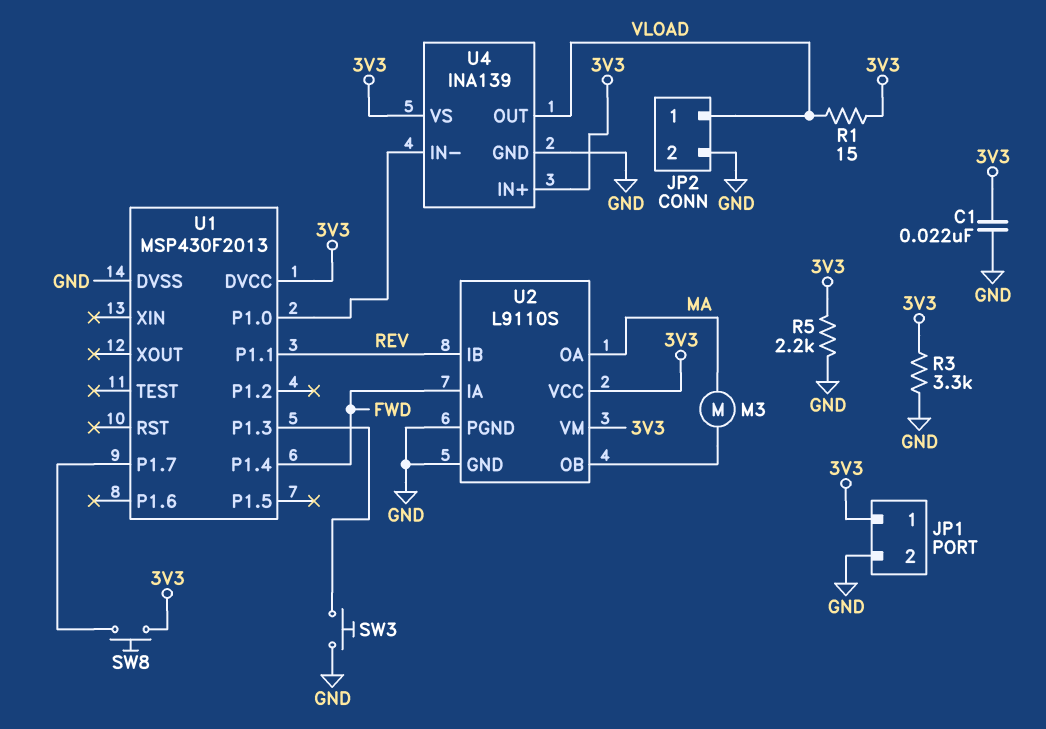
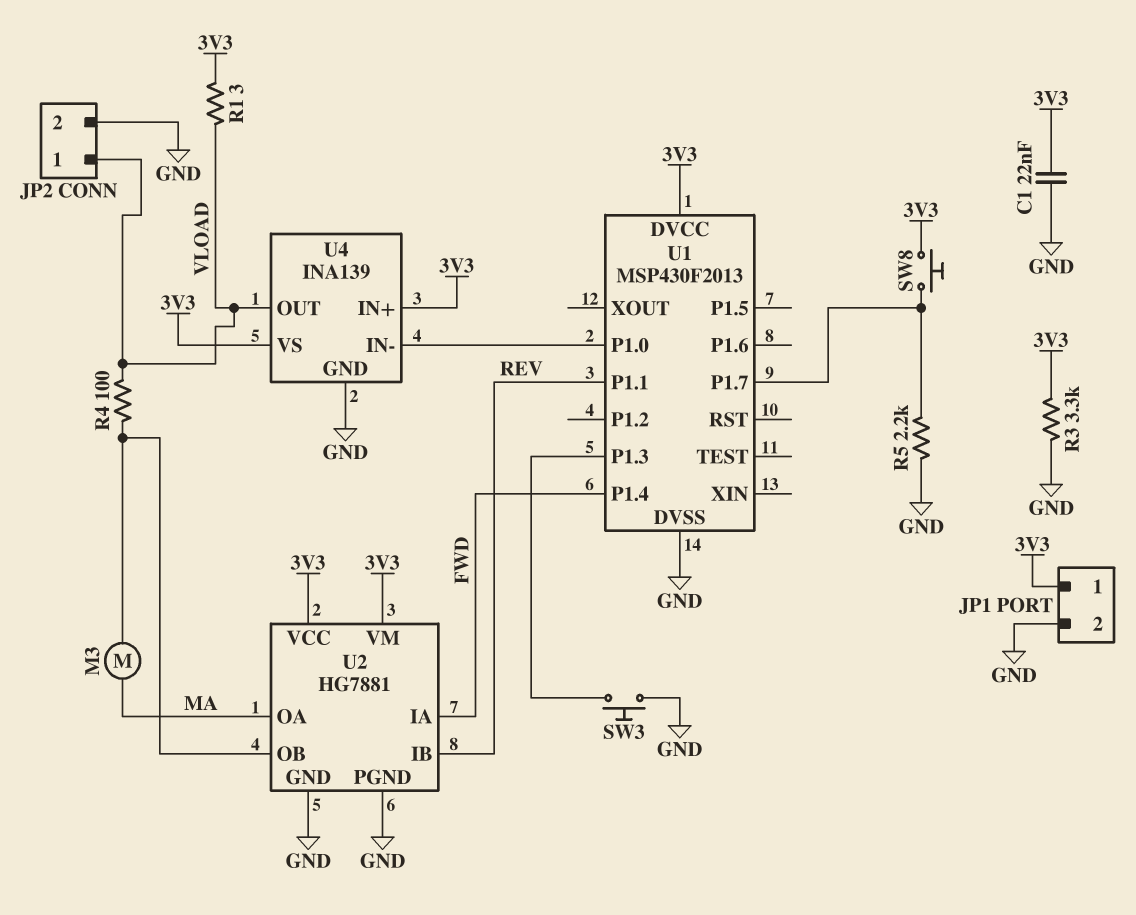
R1: 15 (3V3, VLOAD) -> 3 (3V3, VLOAD)
R4: none -> 100 (U2/OB, VLOAD)
R5: 2.2k (3V3, GND) -> 2.2k (GND, U1/P1.7)
U2: L9110S -> HG7881

